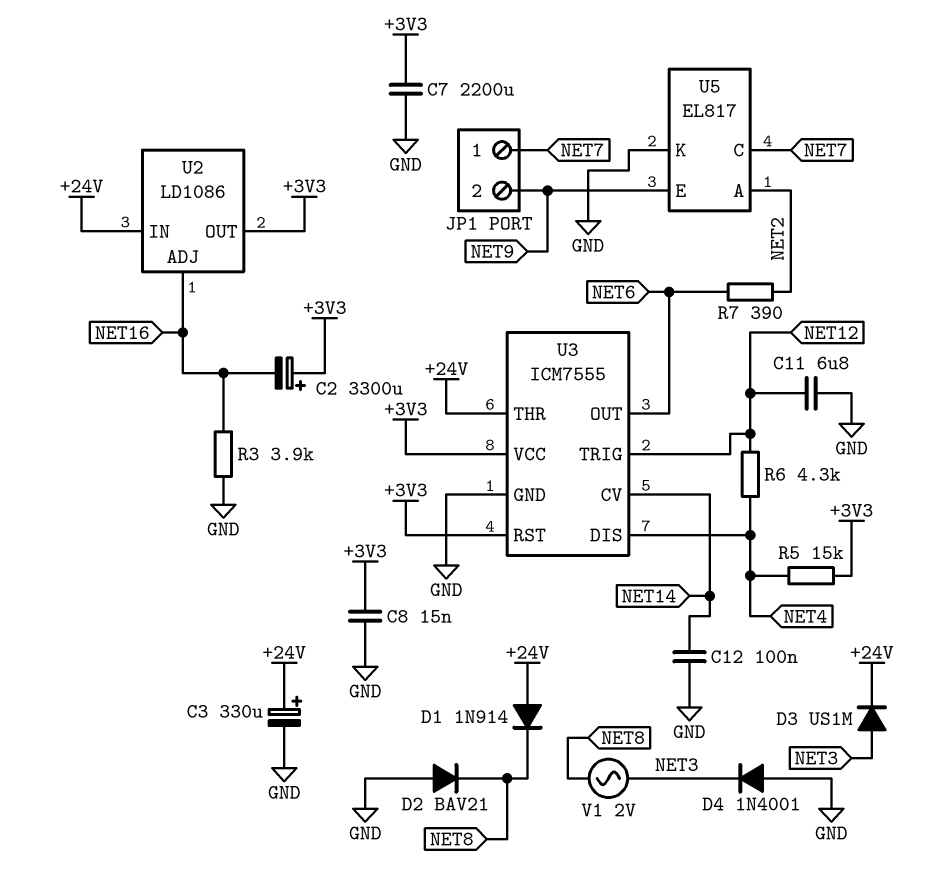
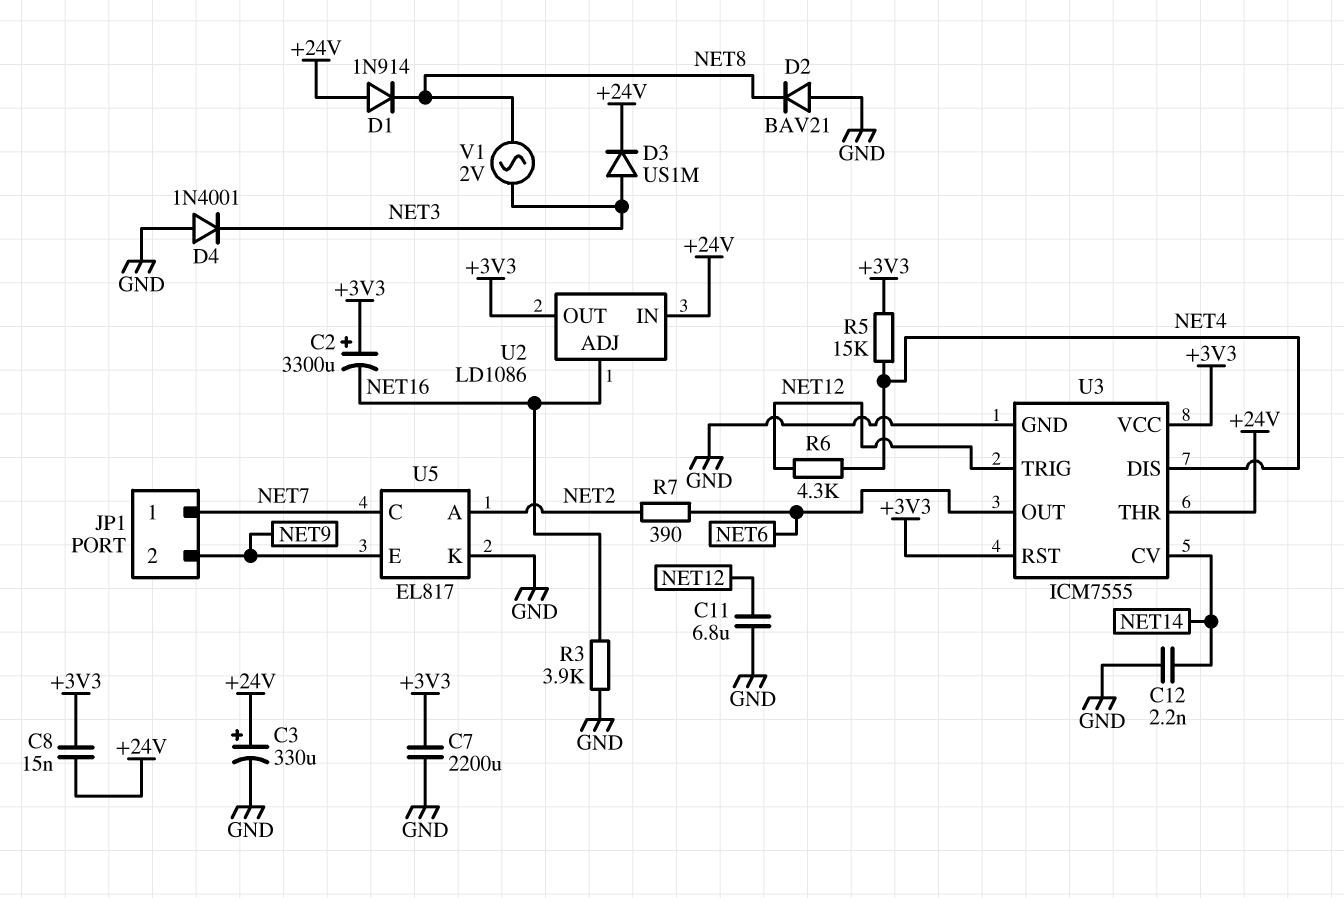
C8: 15nF (+3V3, GND) -> 15nF (+3V3, +24V)
C12: 100nF (GND, NET14) -> 2.2nF (GND, NET14)

